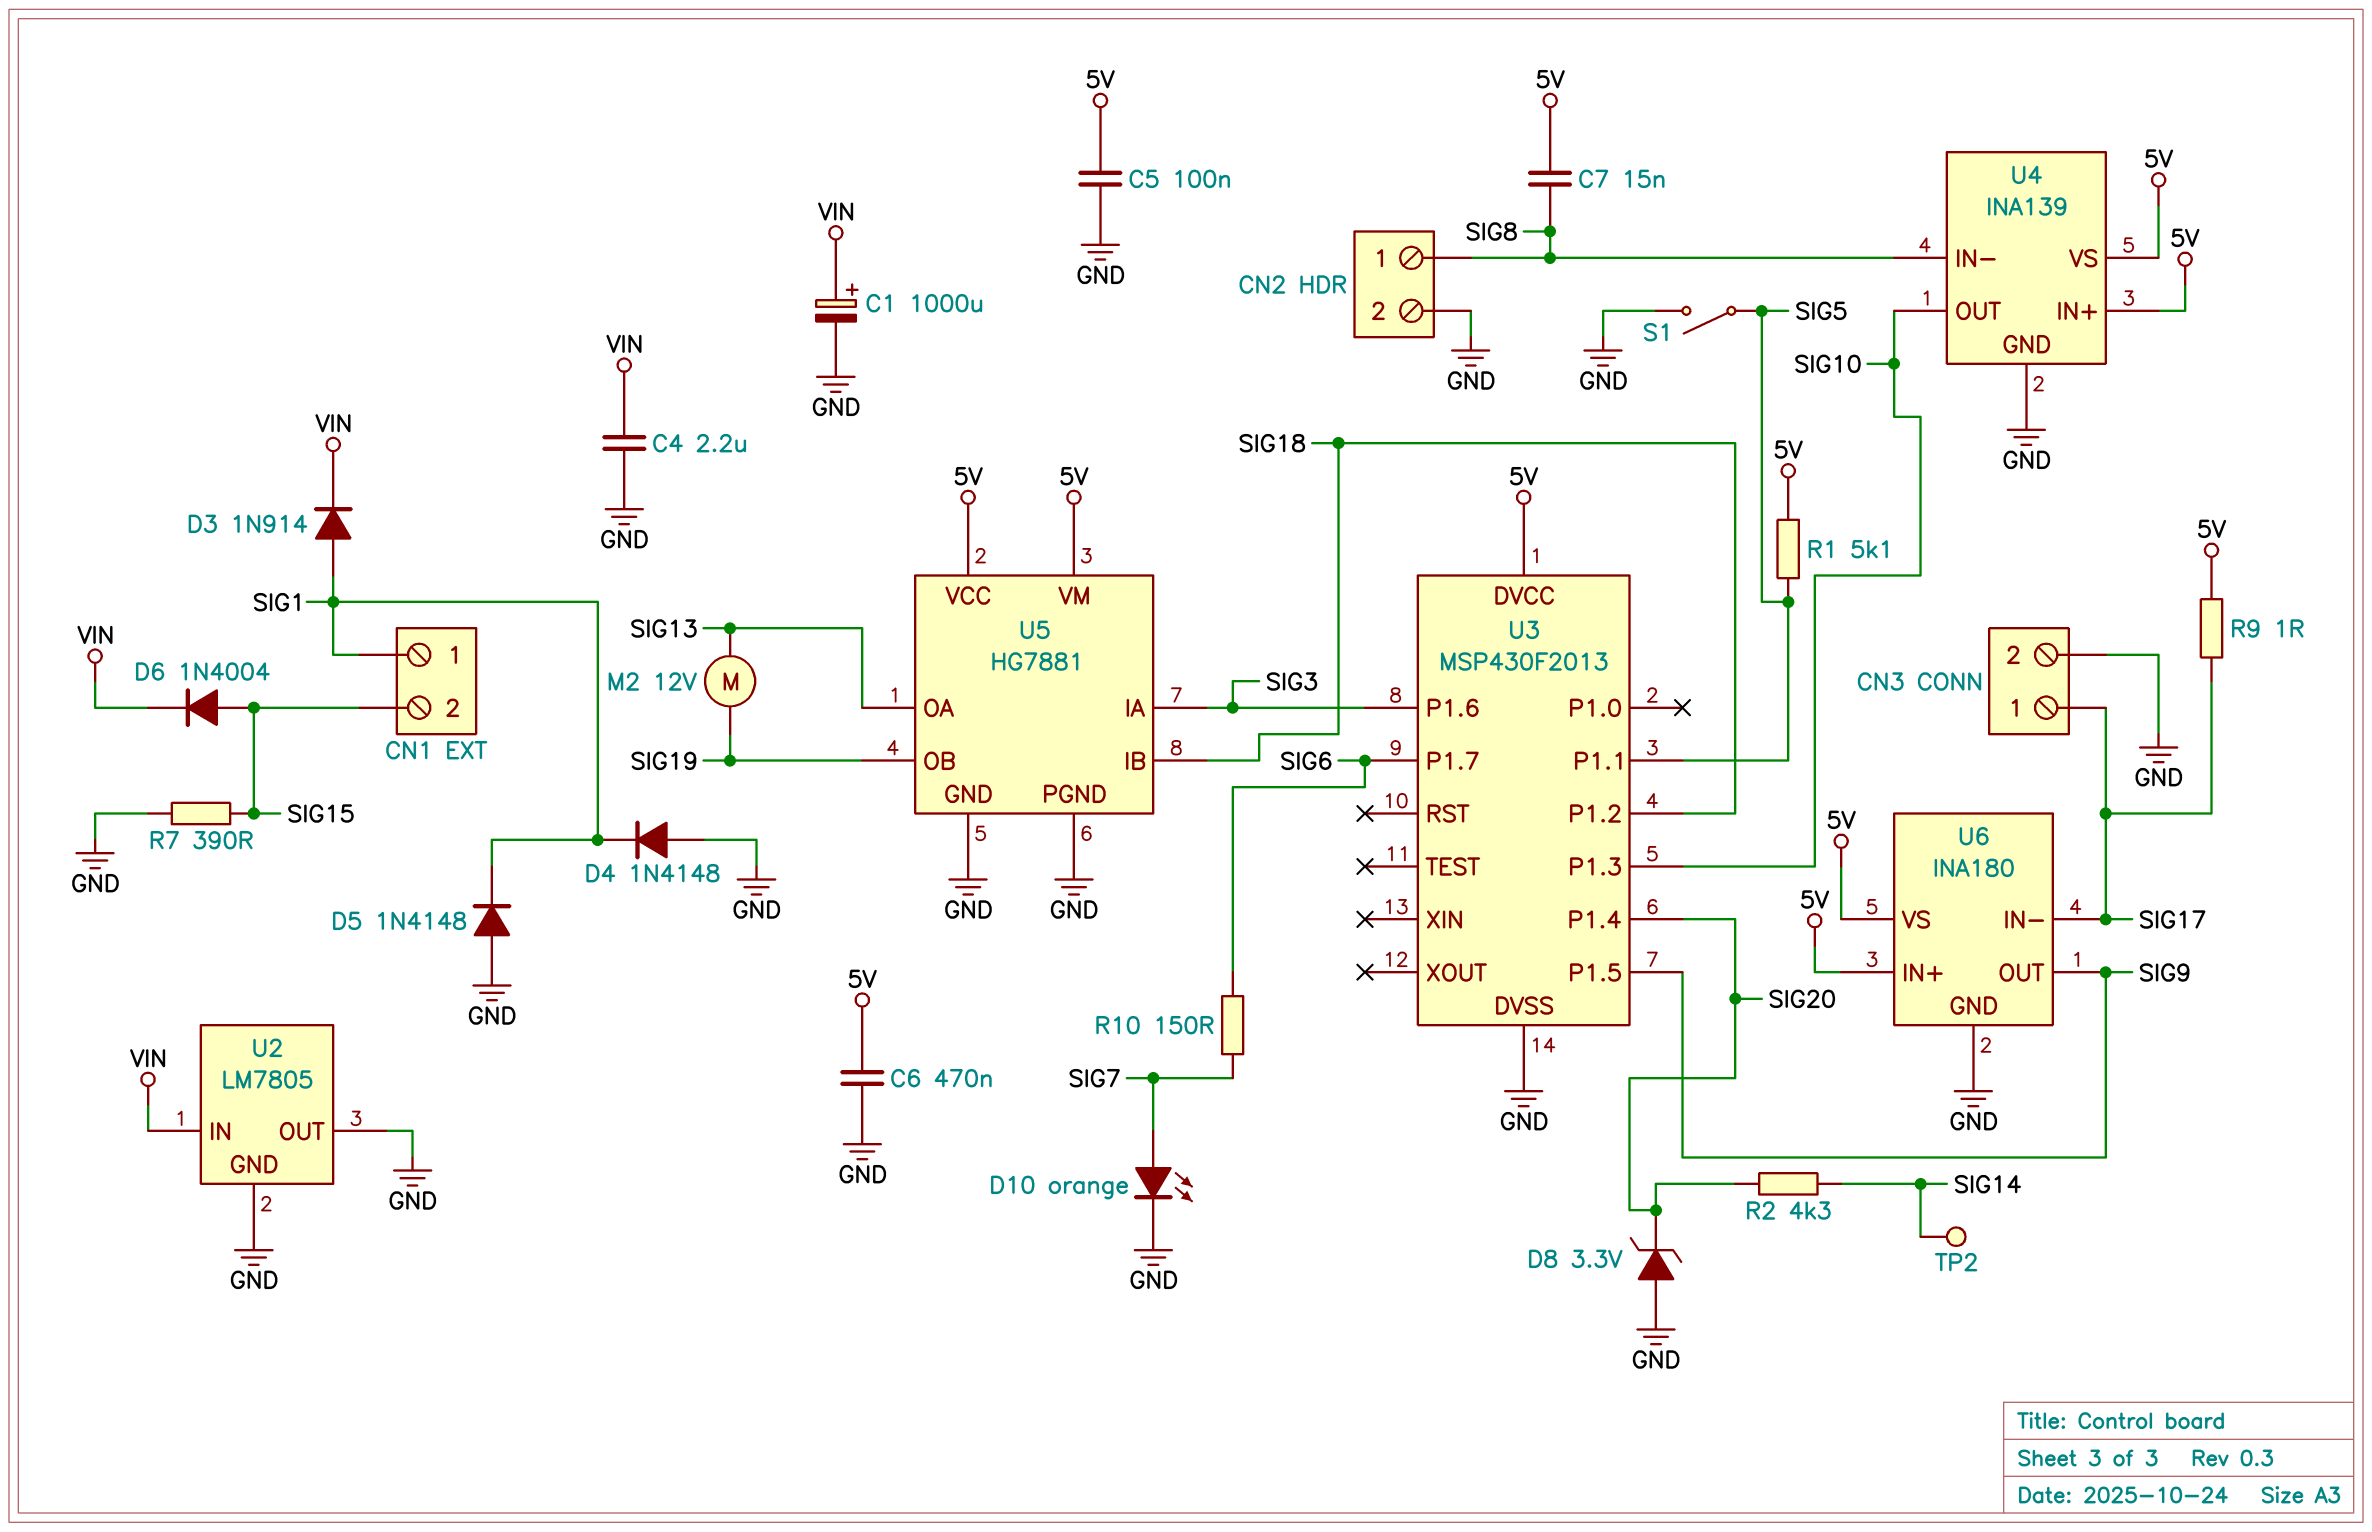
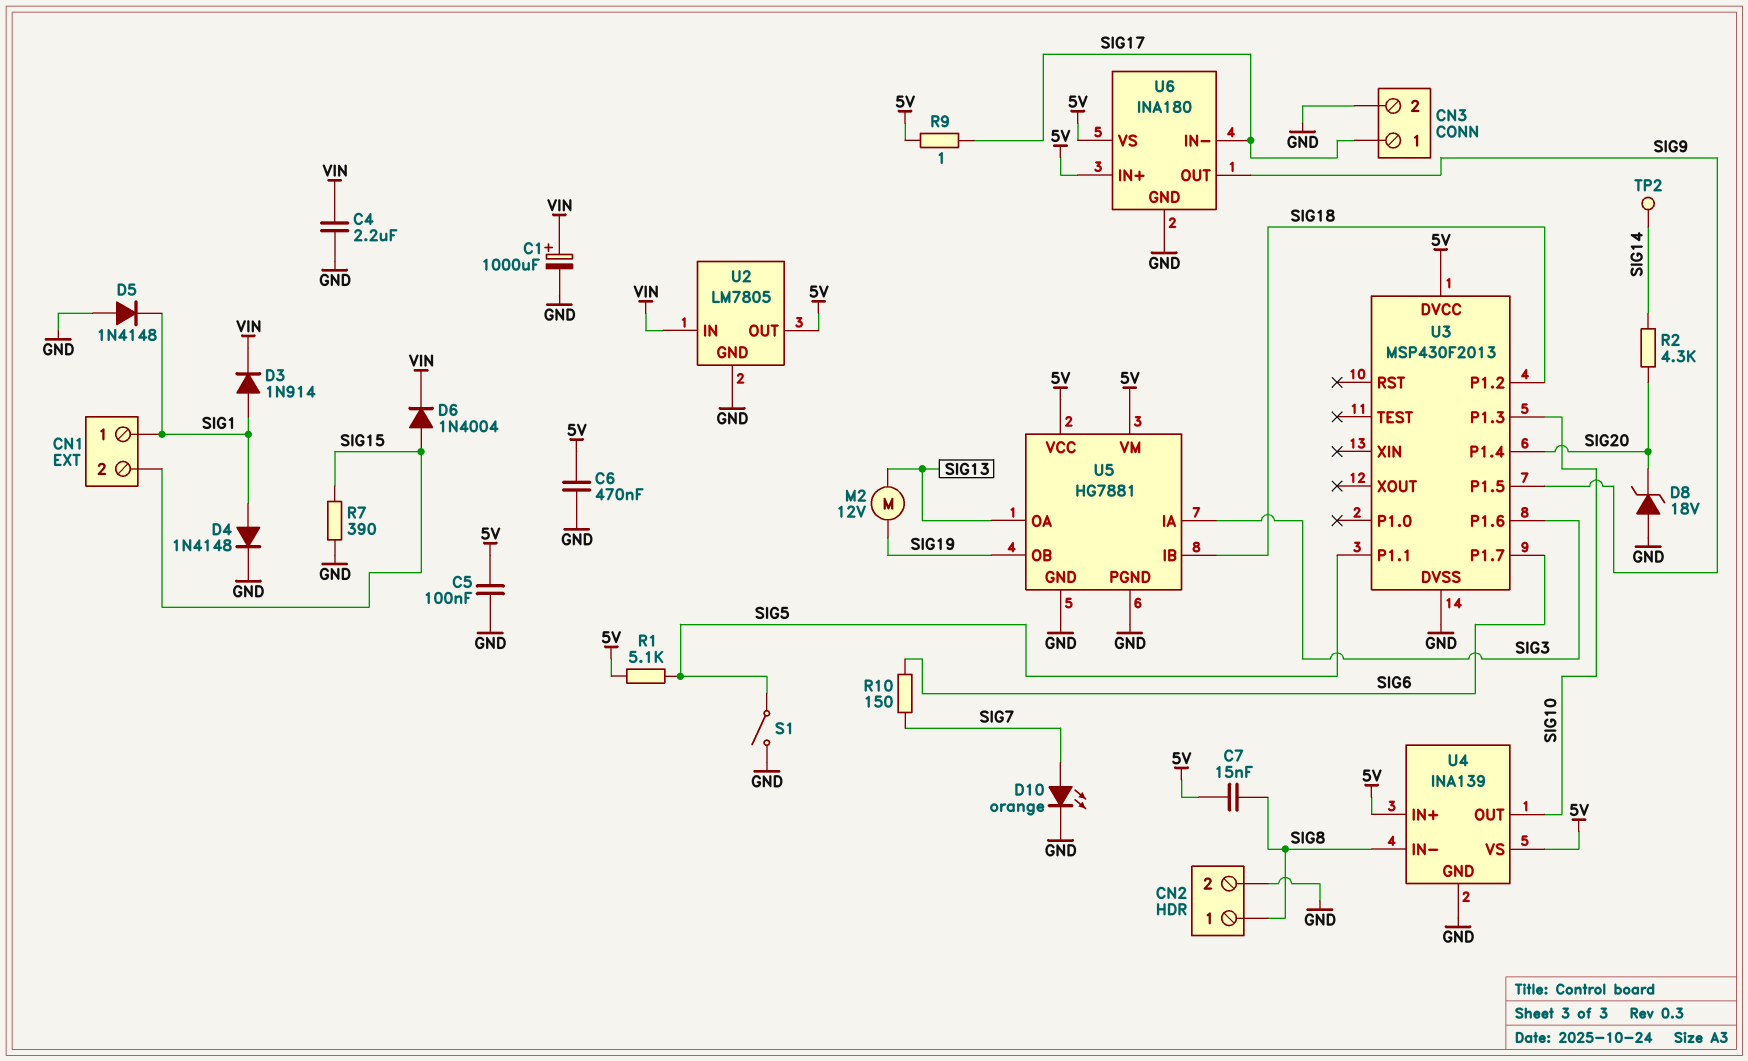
D4: diode 1N4148 (A GND, K SIG1) -> diode 1N4148 (A SIG1, K GND)
D8: zener 3.3V (A GND, K SIG20) -> zener 18V (A GND, K SIG20)
U2 pin OUT: GND -> 5V

